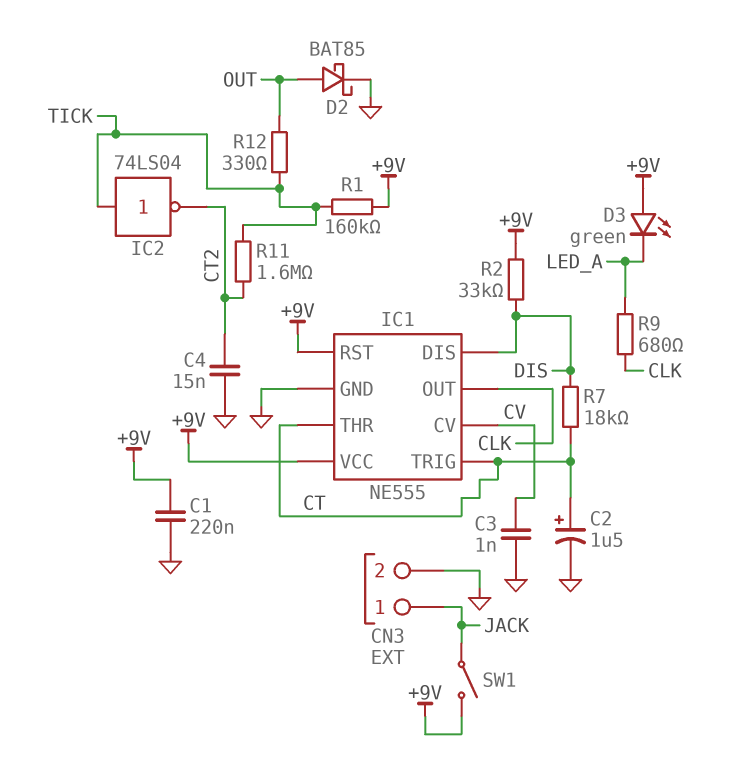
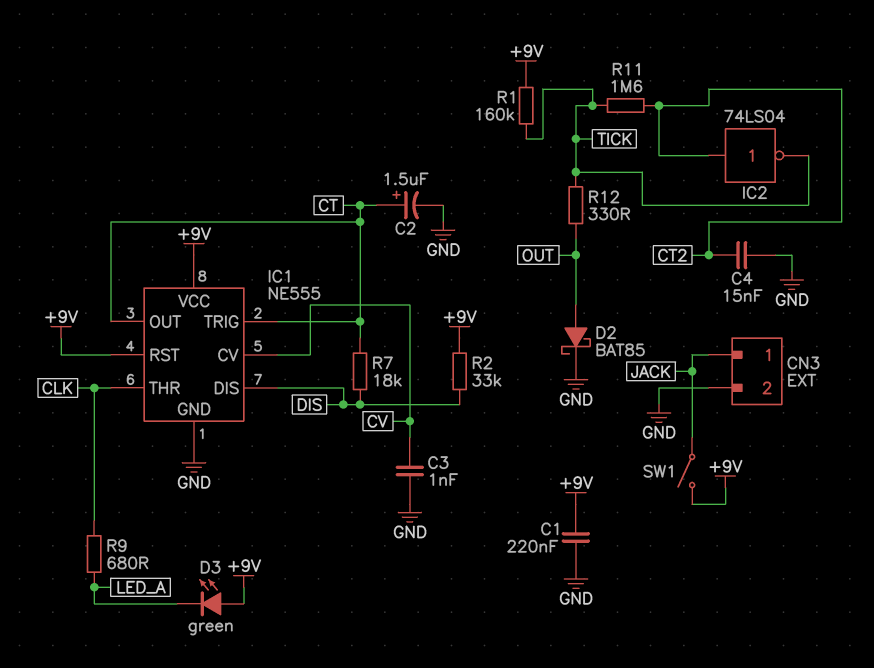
IC1 pin OUT: CLK -> CT
IC1 pin THR: CT -> CLK
IC2: NOT 74LS04 (in TICK, out CT2) -> NOT 74LS04 (in CT2, out TICK)

